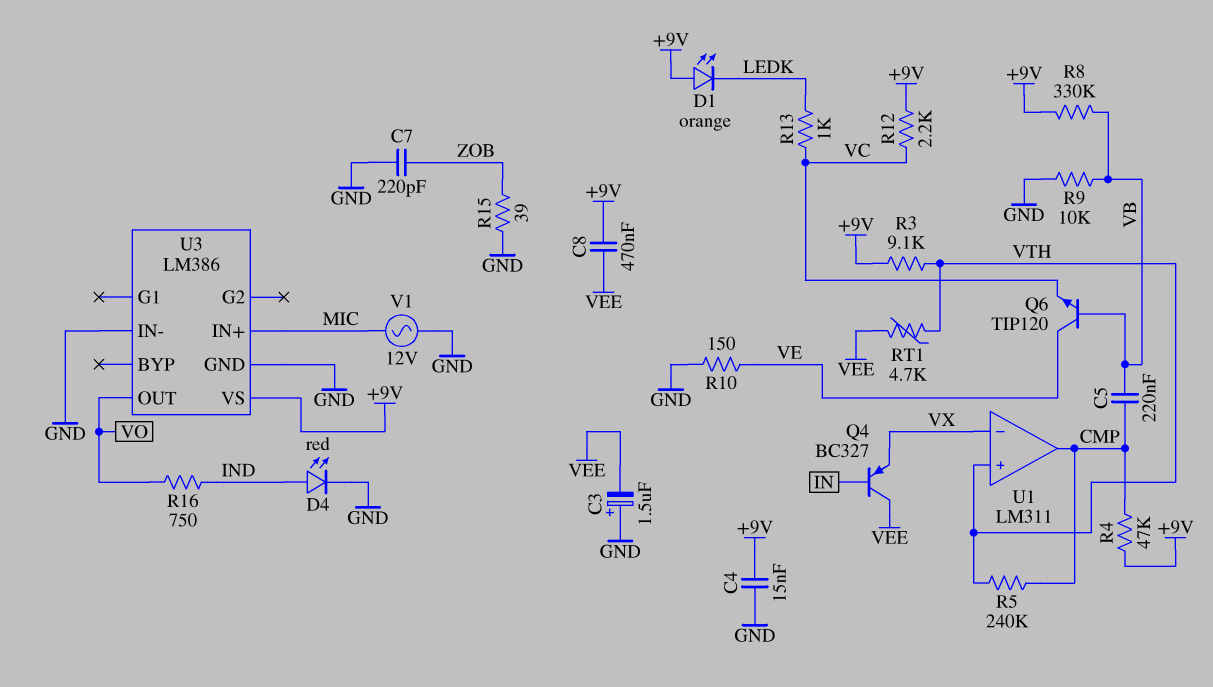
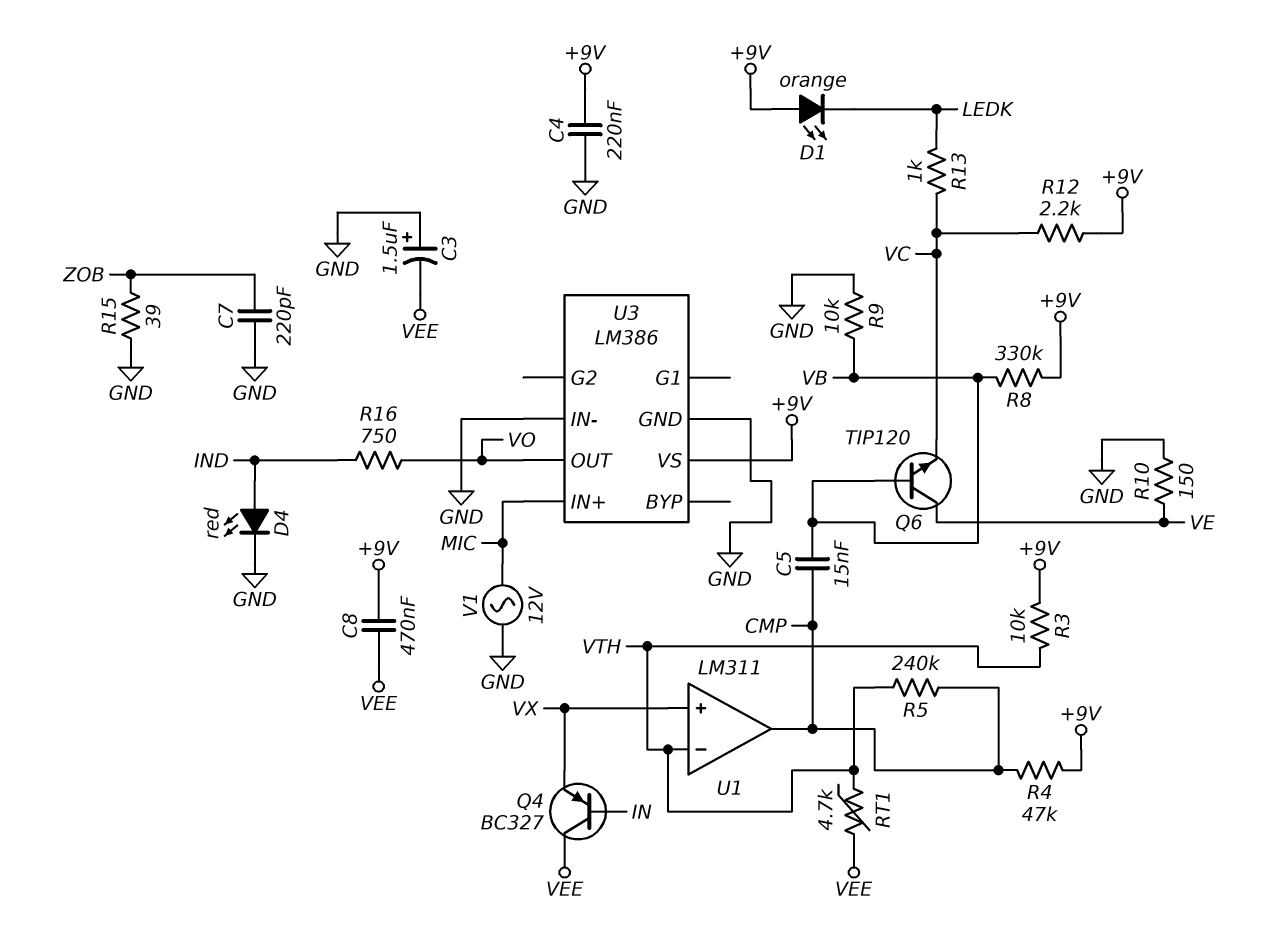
C4: 15nF (+9V, GND) -> 220nF (+9V, GND)
C5: 220nF (CMP, VB) -> 15nF (CMP, VB)
R3: 9.1k (+9V, VTH) -> 10k (+9V, VTH)
U1 pin in+: VTH -> VX
U1 pin in-: VX -> VTH

